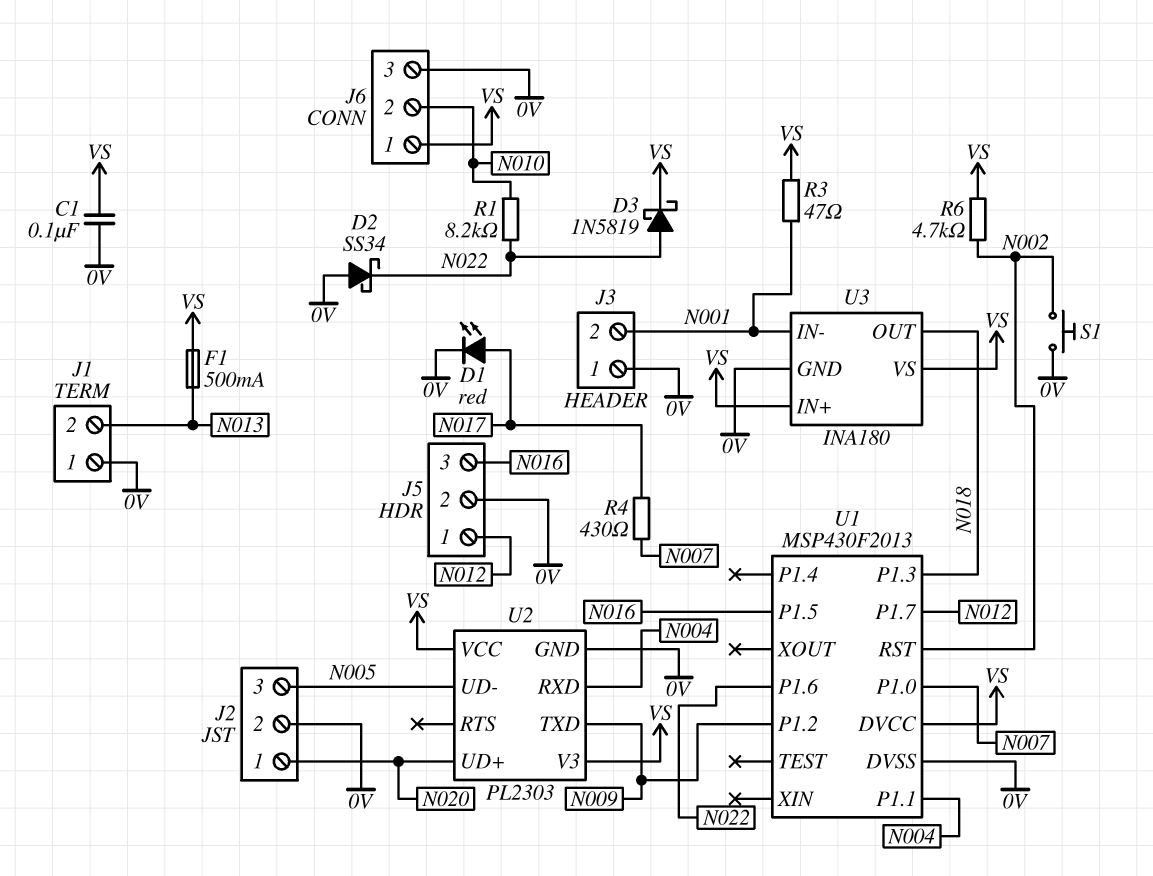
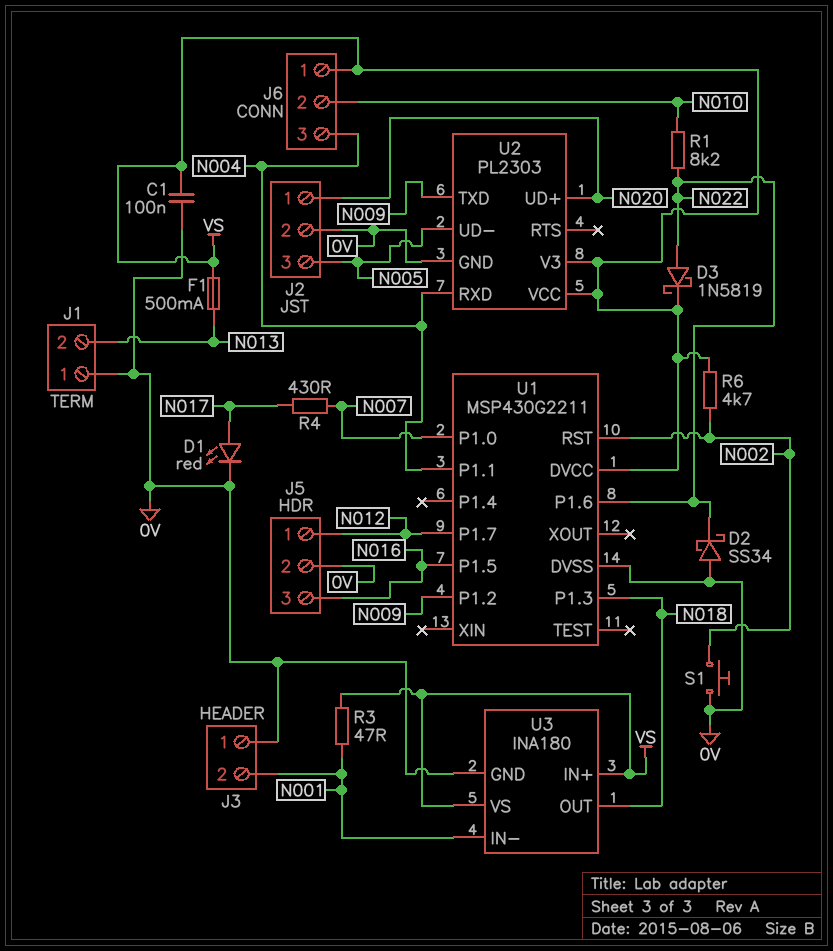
J6 pin 3: 0V -> N004
U1: MSP430F2013 -> MSP430G2211

